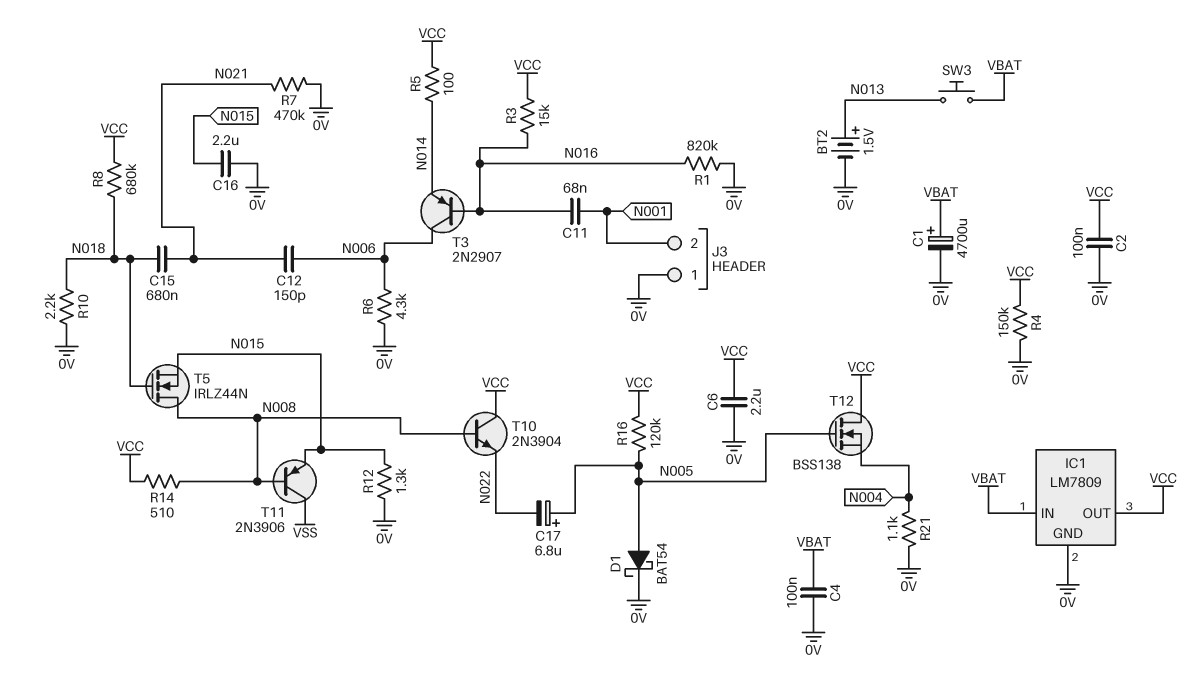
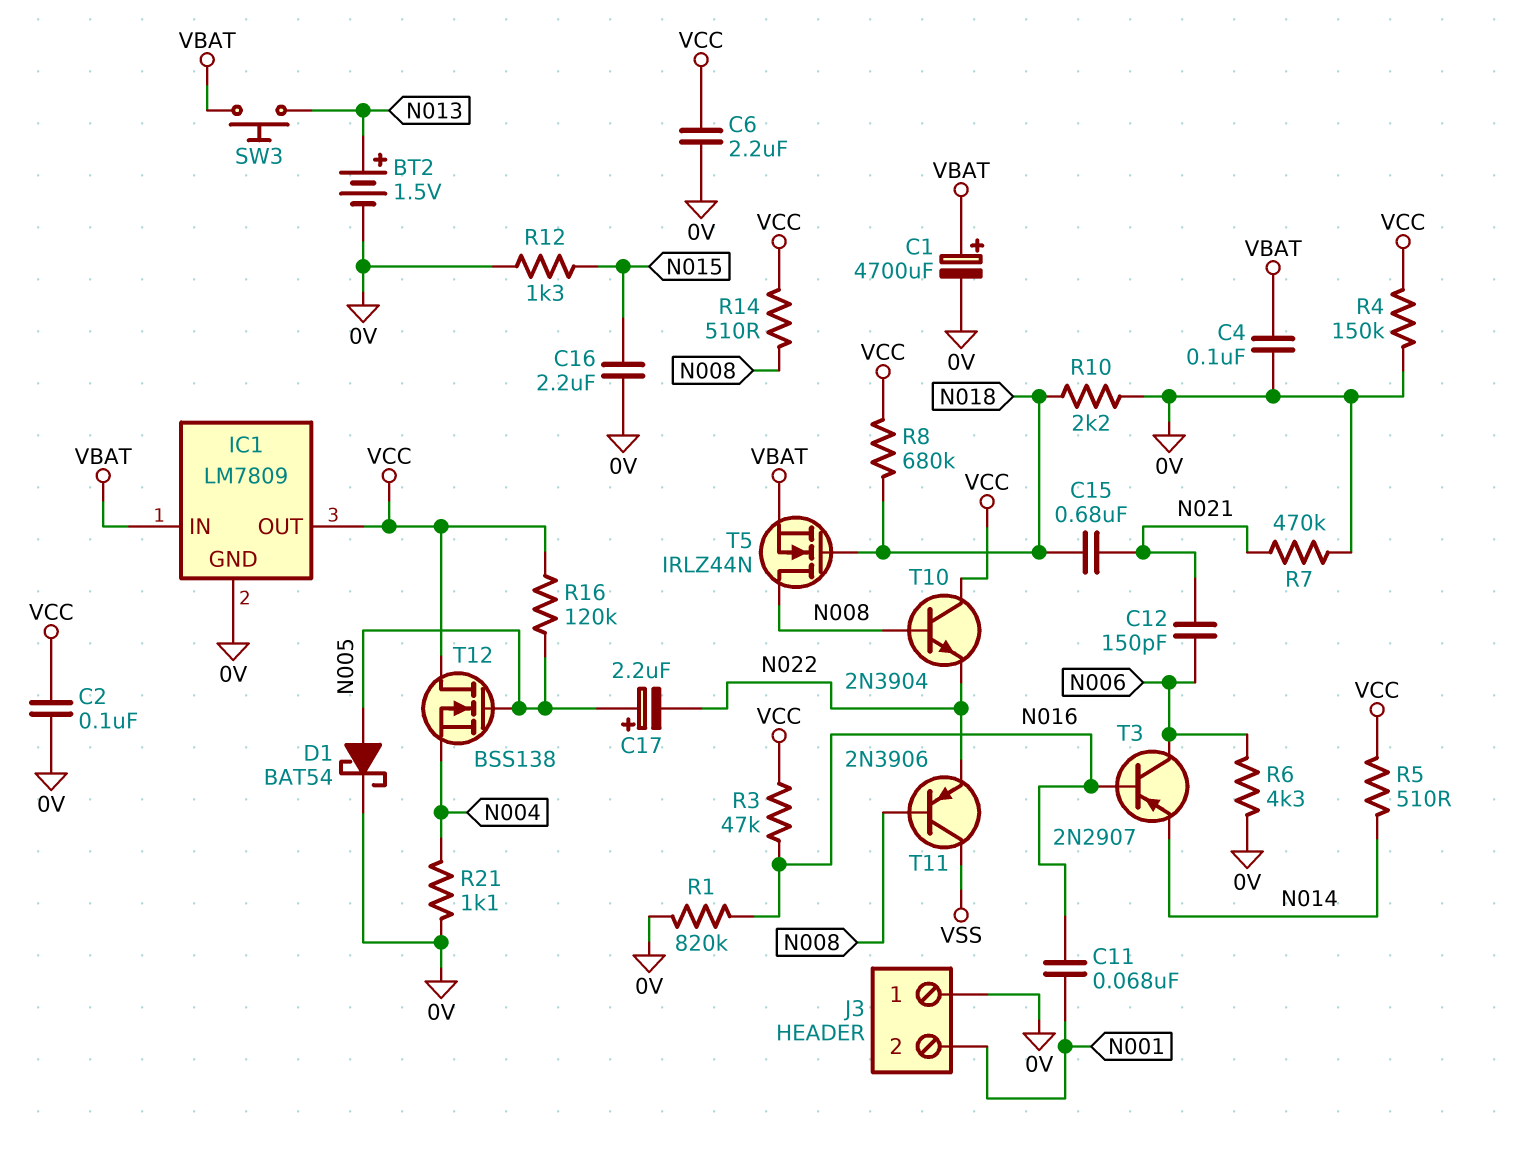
C17: 6.8uF (plus N005, minus N022) -> 2.2uF (plus N005, minus N022)
R3: 15k (N016, VCC) -> 47k (N016, VCC)
R5: 100 (N014, VCC) -> 510 (N014, VCC)
T5: NMOS IRLZ44N (G N018, D N008, S N015) -> NMOS IRLZ44N (G N018, D N008, S VBAT)
T11: PNP 2N3906 (B N008, C VSS, E N015) -> PNP 2N3906 (B N008, C VSS, E N022)

